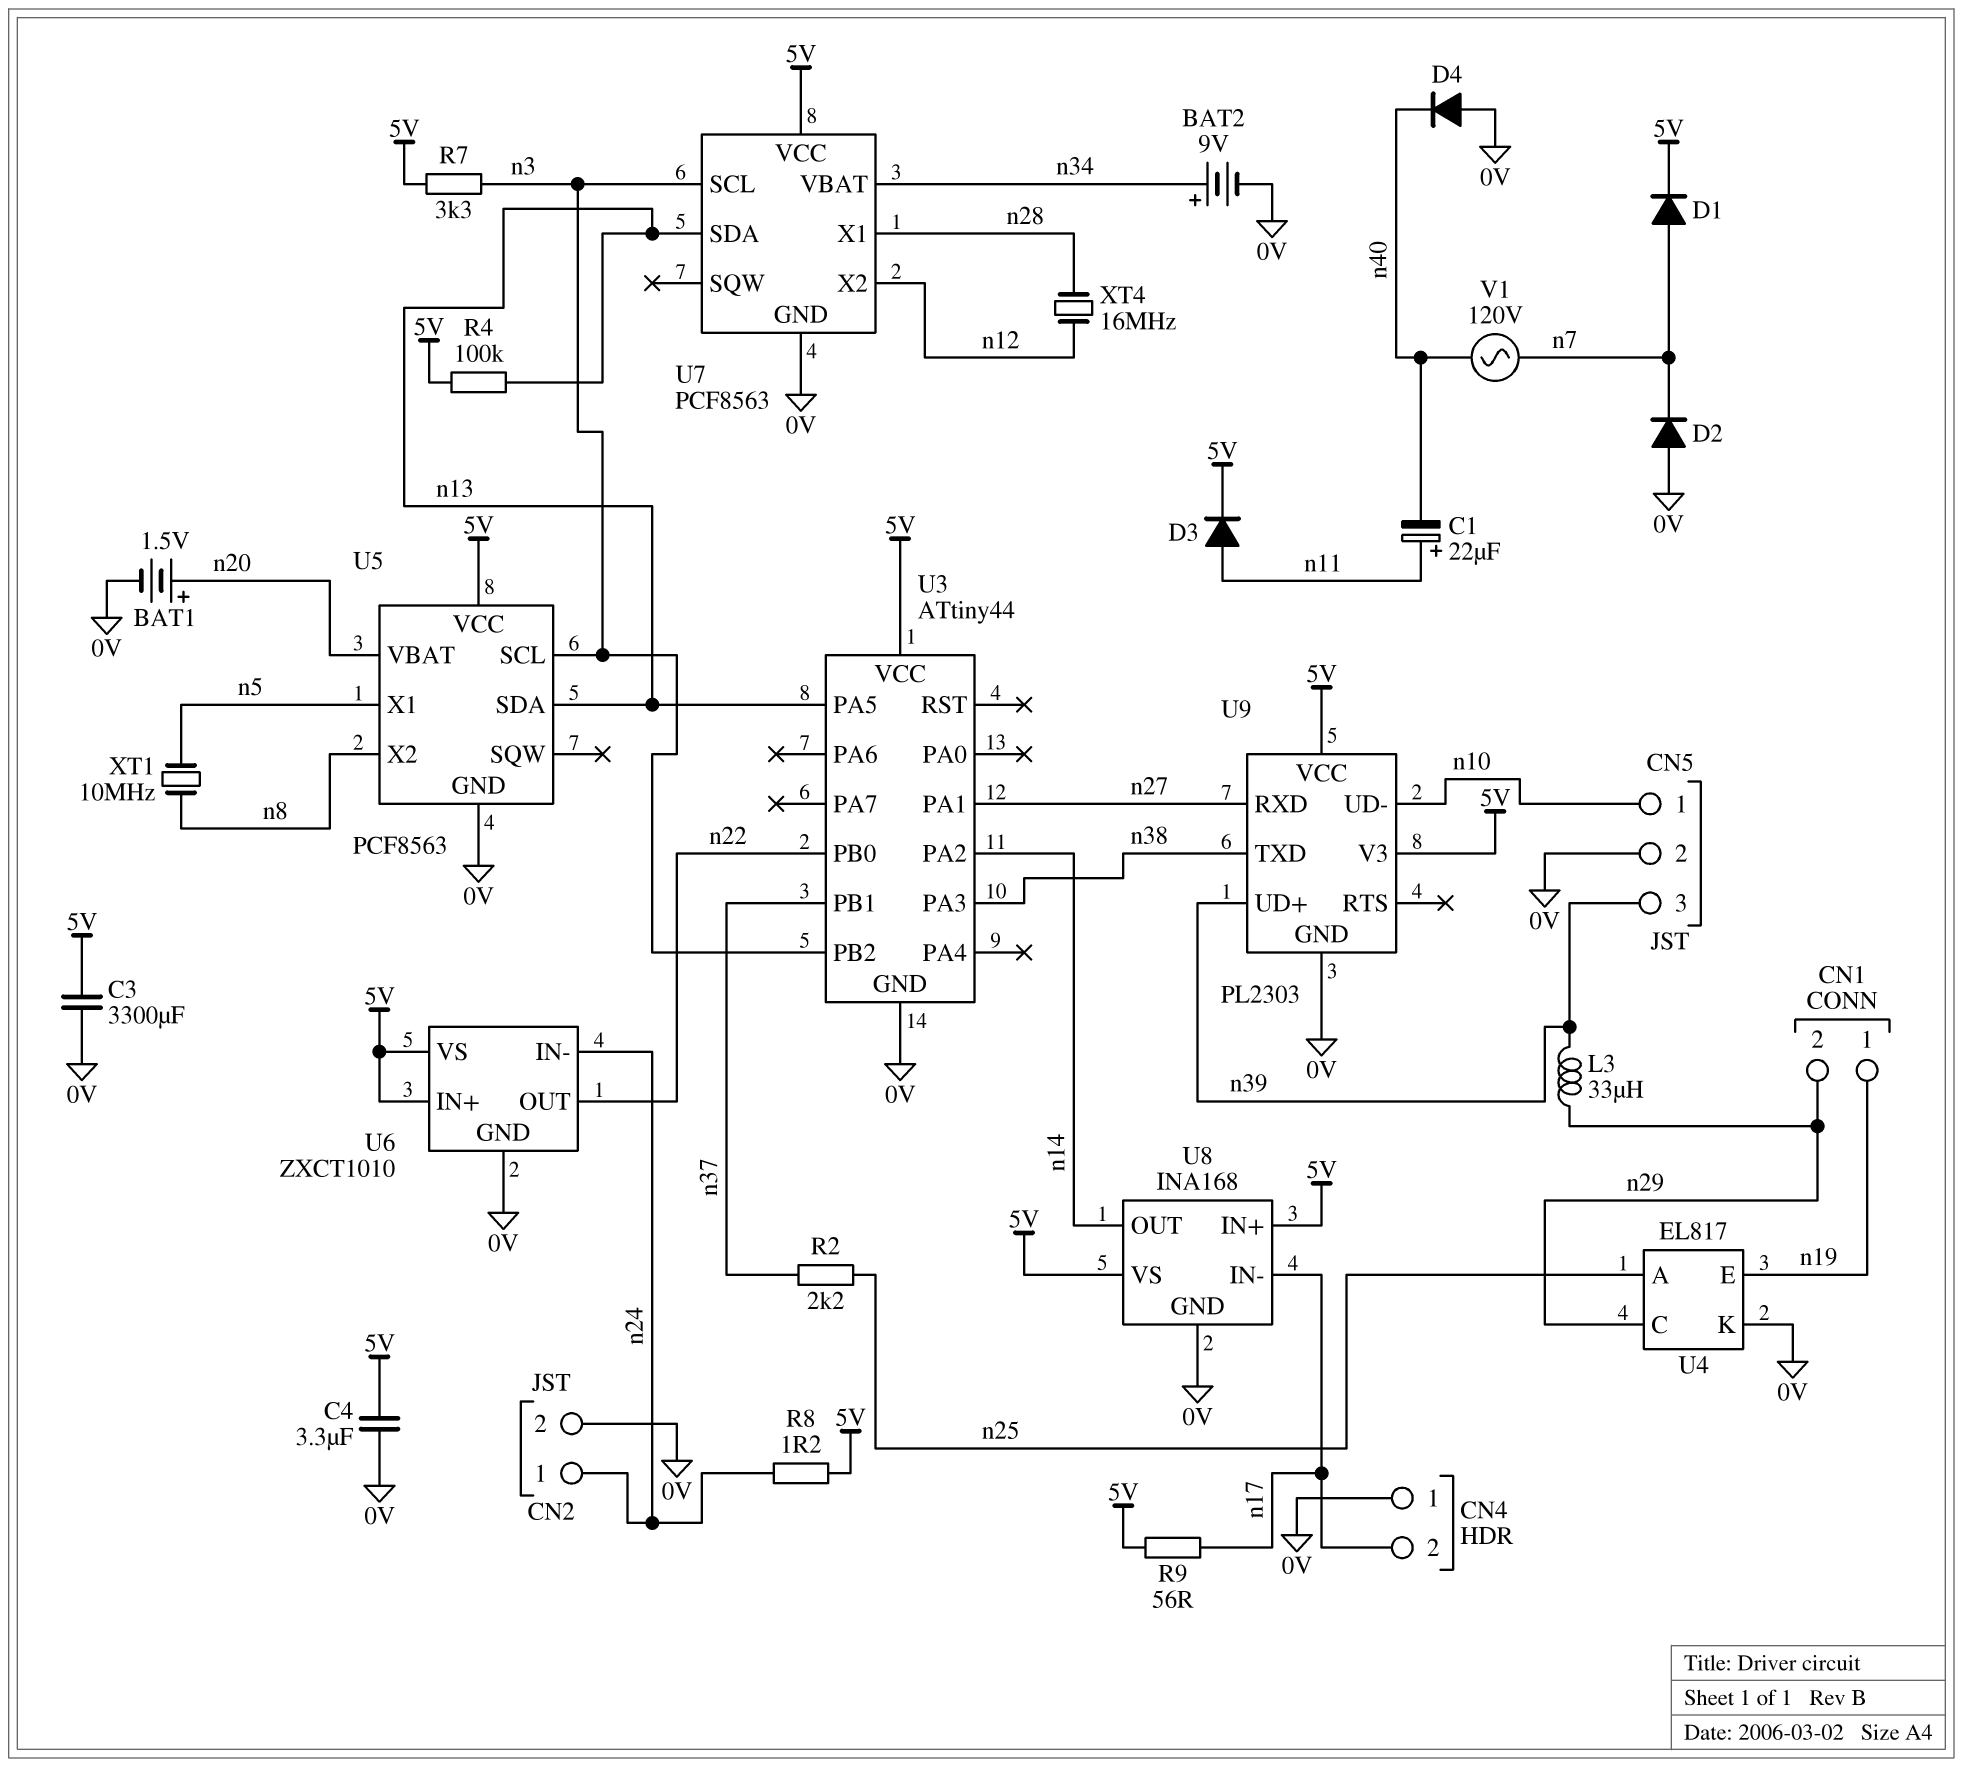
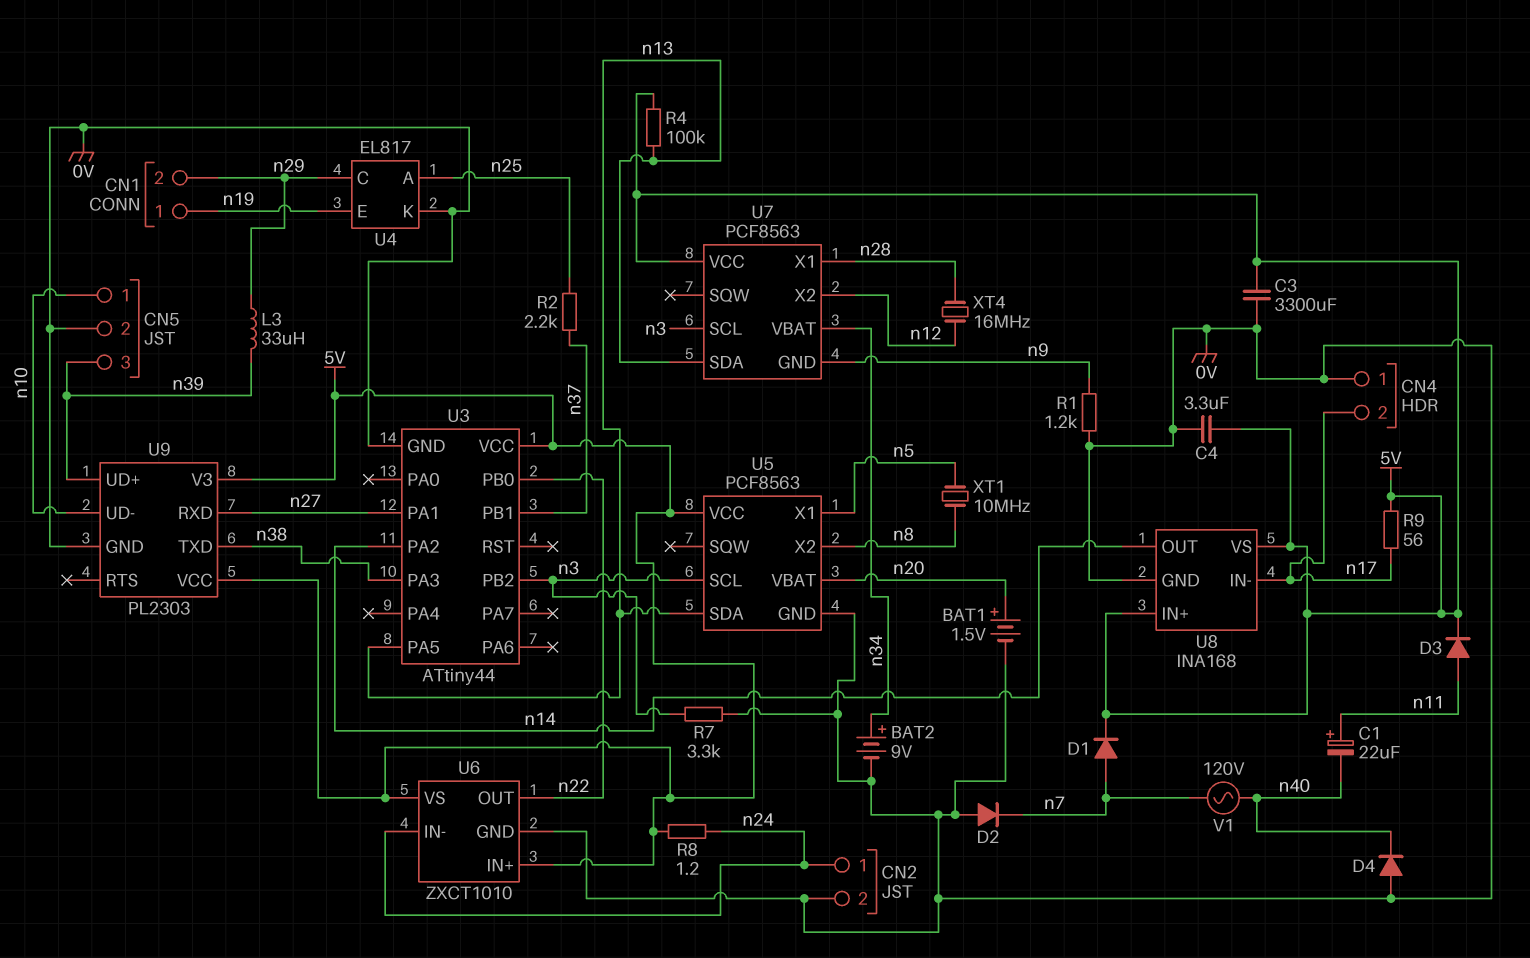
R1: none -> 1.2k (0V, n9)
R7: 3.3k (5V, n3) -> 3.3k (0V, n3)
U7 pin GND: 0V -> n9

